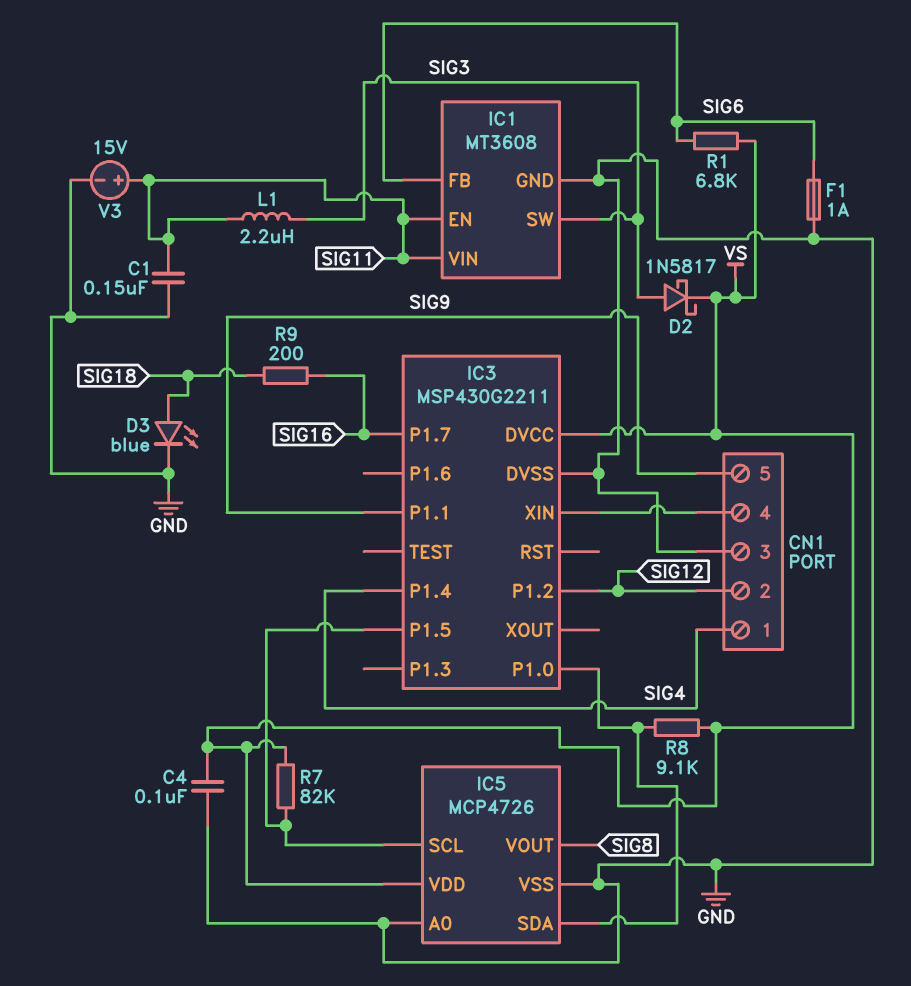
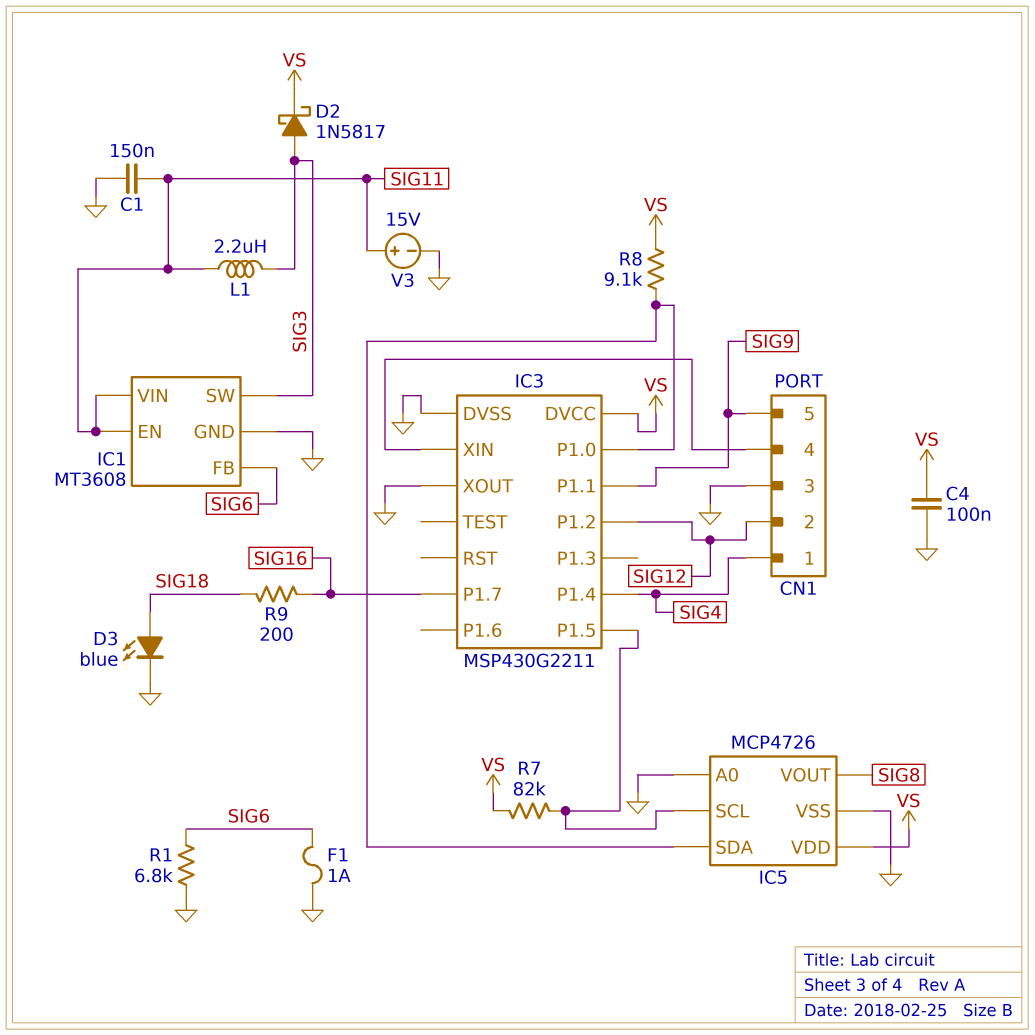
IC3 pin XOUT: none -> GND
R1: 6.8k (SIG6, VS) -> 6.8k (GND, SIG6)

